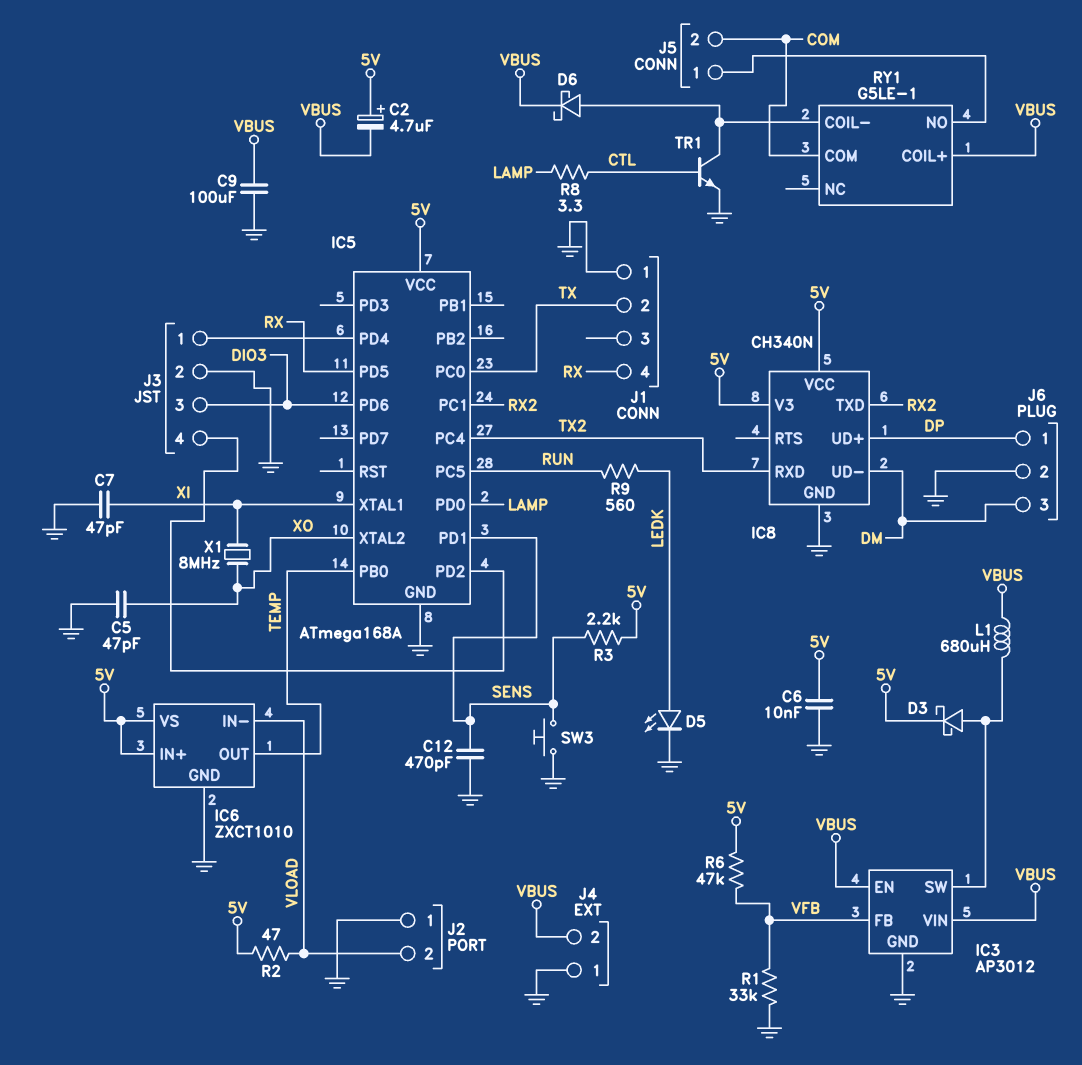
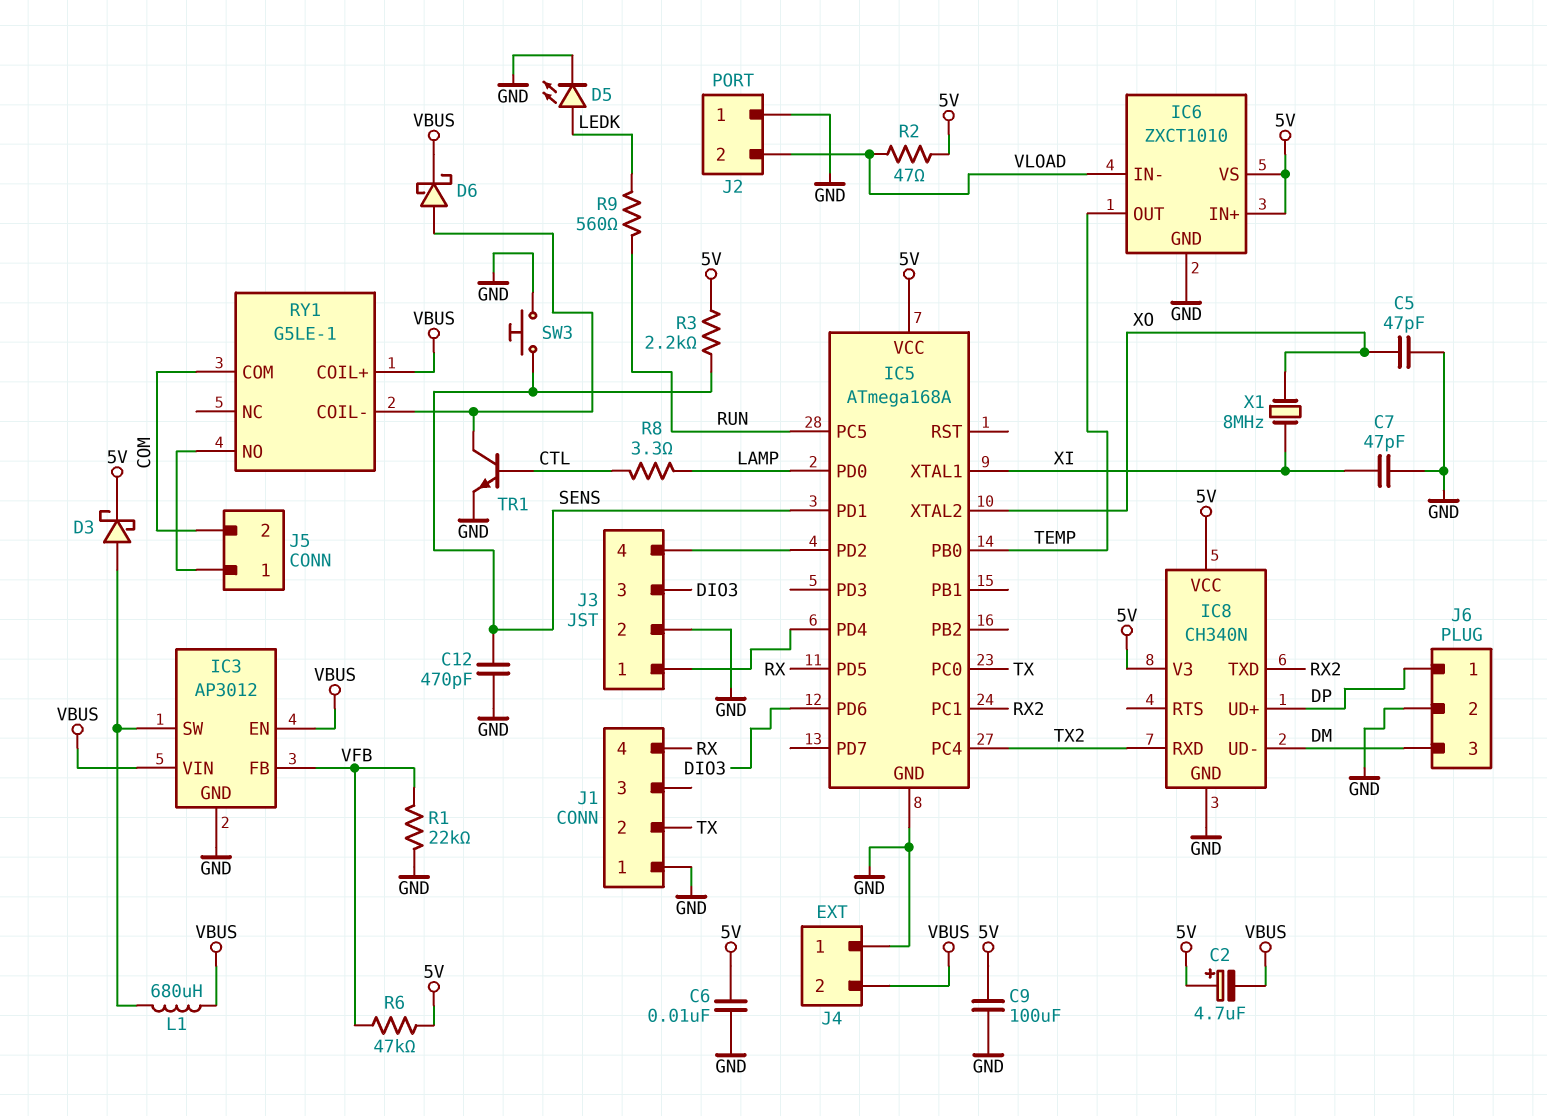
C9: 100uF (GND, VBUS) -> 100uF (5V, GND)
R1: 33k (GND, VFB) -> 22k (GND, VFB)

